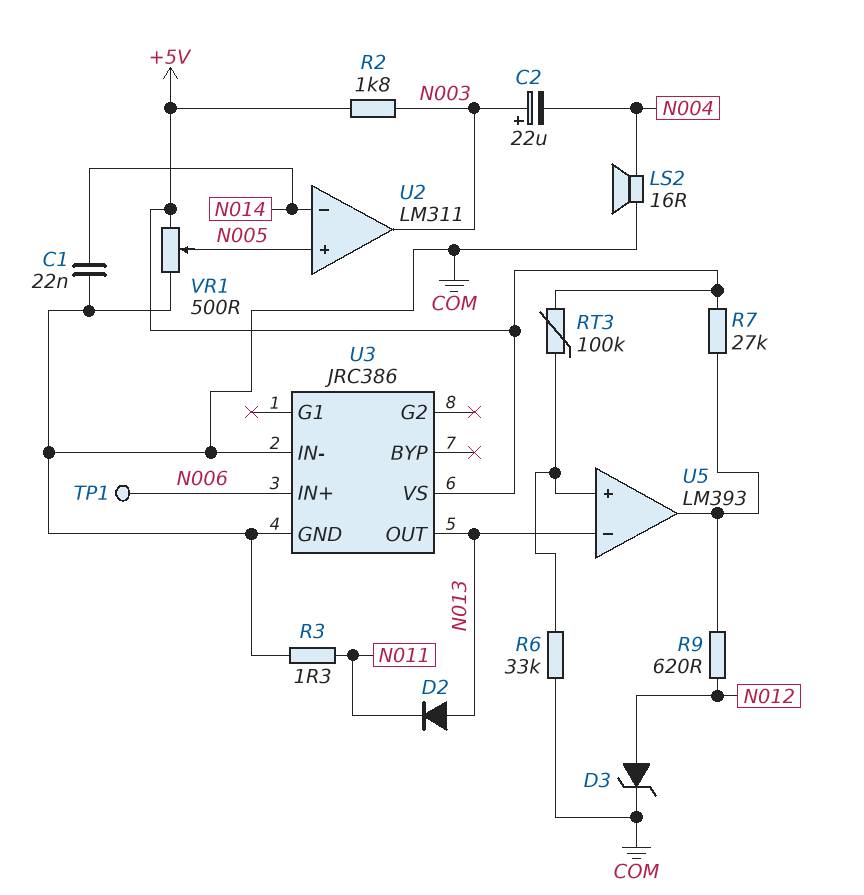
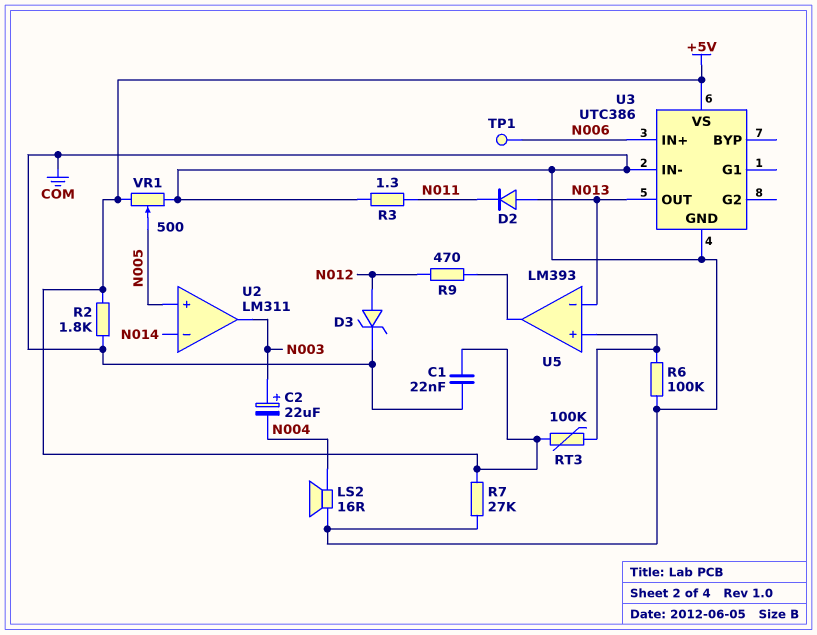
C1: 22nF (COM, N014) -> 22nF (+5V, COM)
R2: 1.8k (+5V, N003) -> 1.8k (+5V, COM)
R6: 33k (COM, U5/in+) -> 100k (COM, U5/in+)
R7: 27k (+5V, U5/out) -> 27k (+5V, COM)
R9: 620 (N012, U5/out) -> 470 (N012, U5/out)
U3: JRC386 -> UTC386

